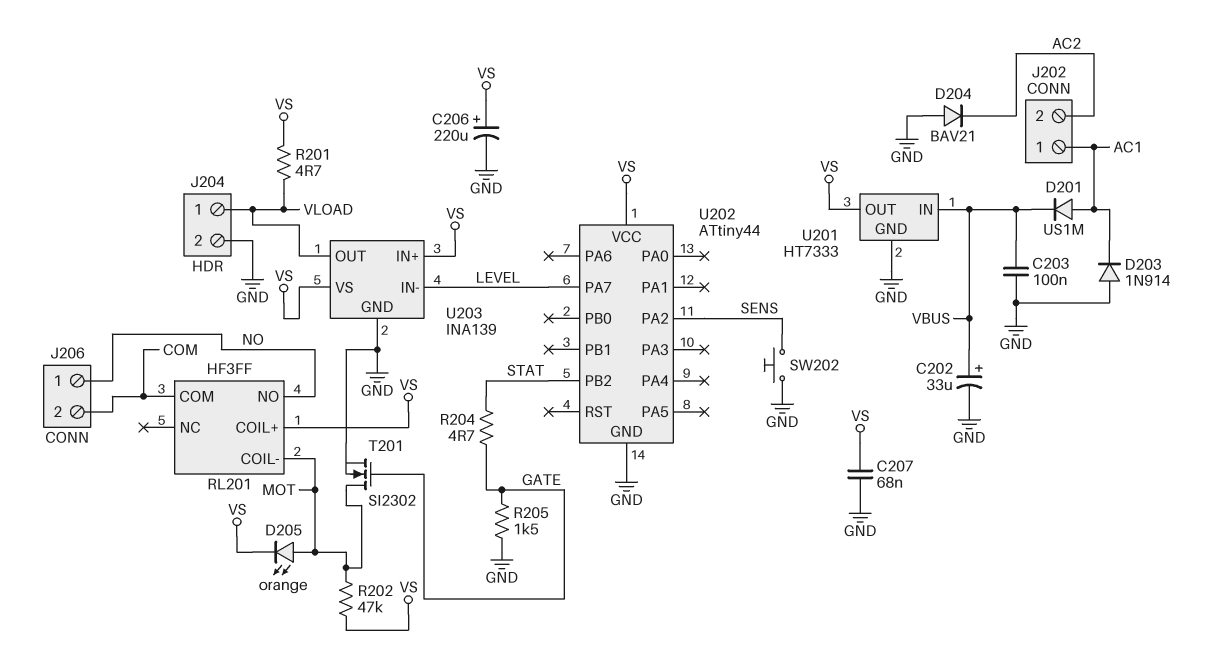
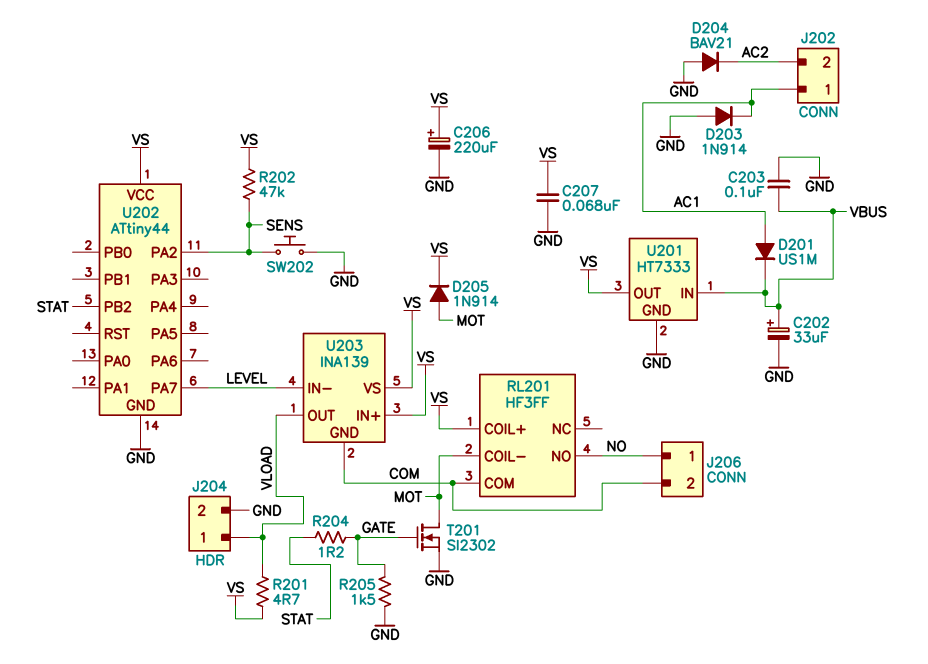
D205: LED orange (A MOT, K VS) -> diode 1N914 (A MOT, K VS)
R202: 47k (MOT, VS) -> 47k (SENS, VS)
R204: 4.7 (GATE, STAT) -> 1.2 (GATE, STAT)
U203 pin GND: GND -> COM

